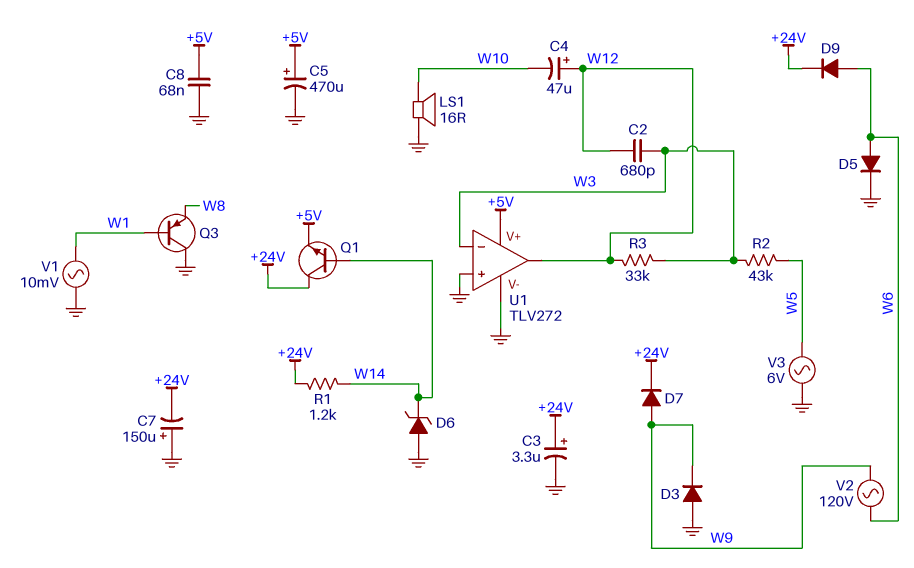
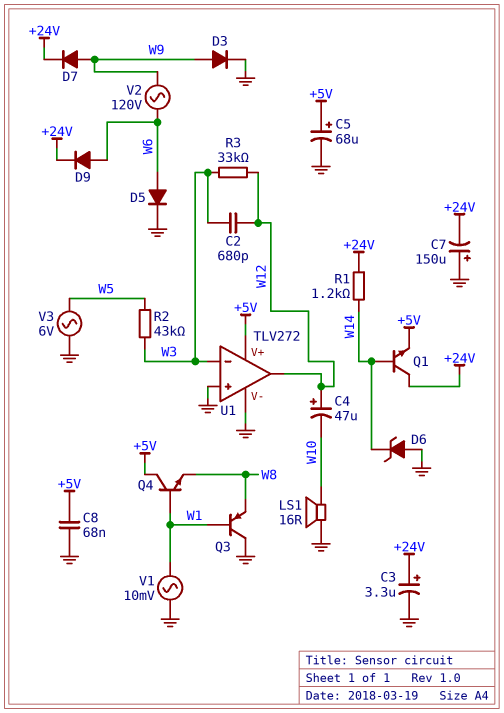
C5: 470uF (plus +5V, minus GND) -> 68uF (plus +5V, minus GND)
D3: diode (A GND, K W9) -> diode (A W9, K GND)
Q4: none -> NPN (B W1, C +5V, E W8)

